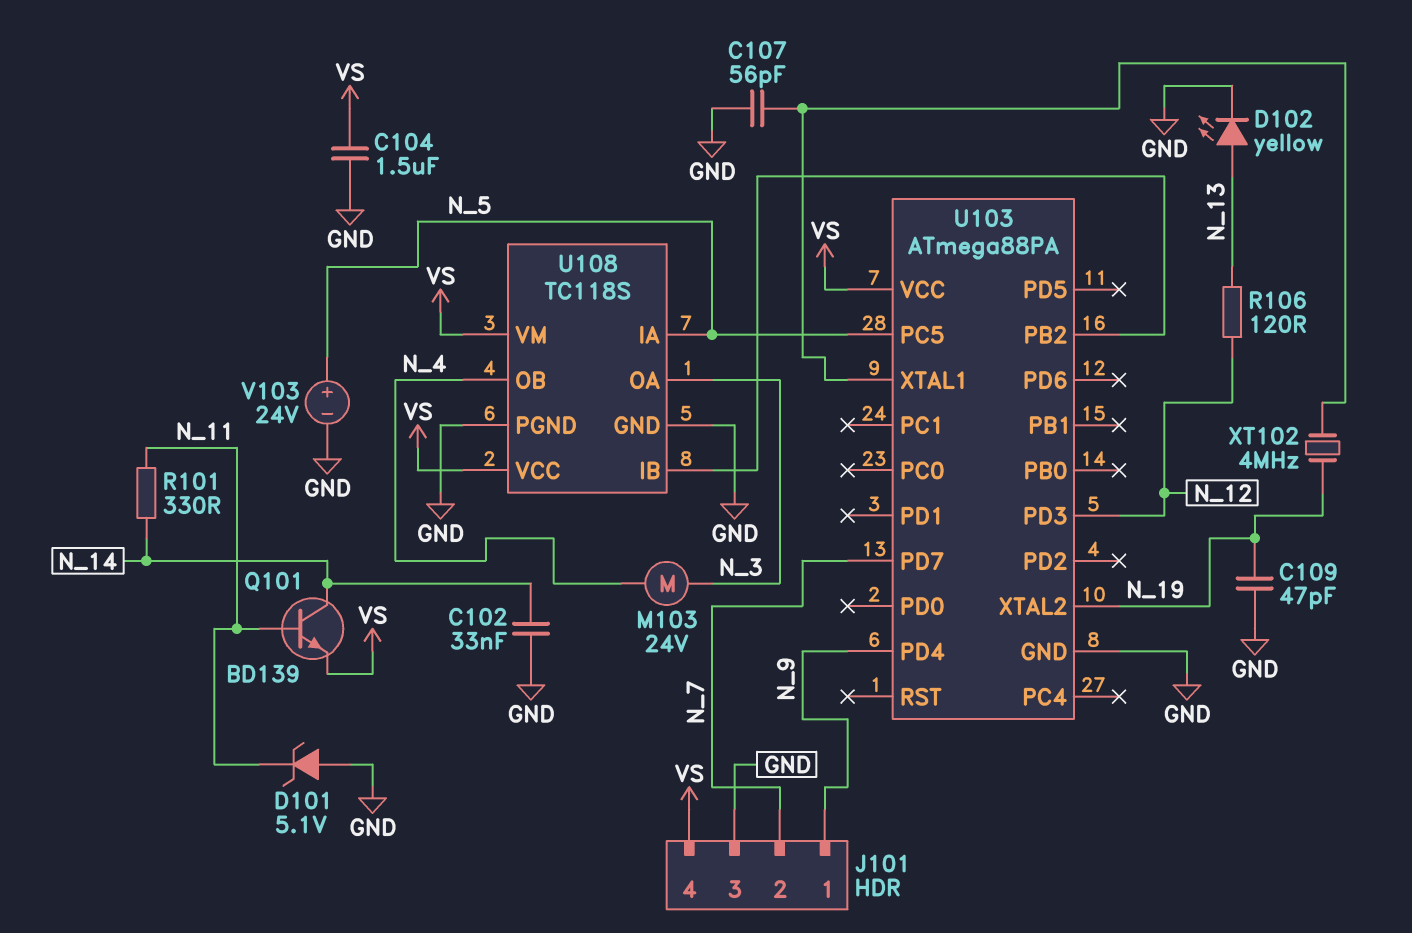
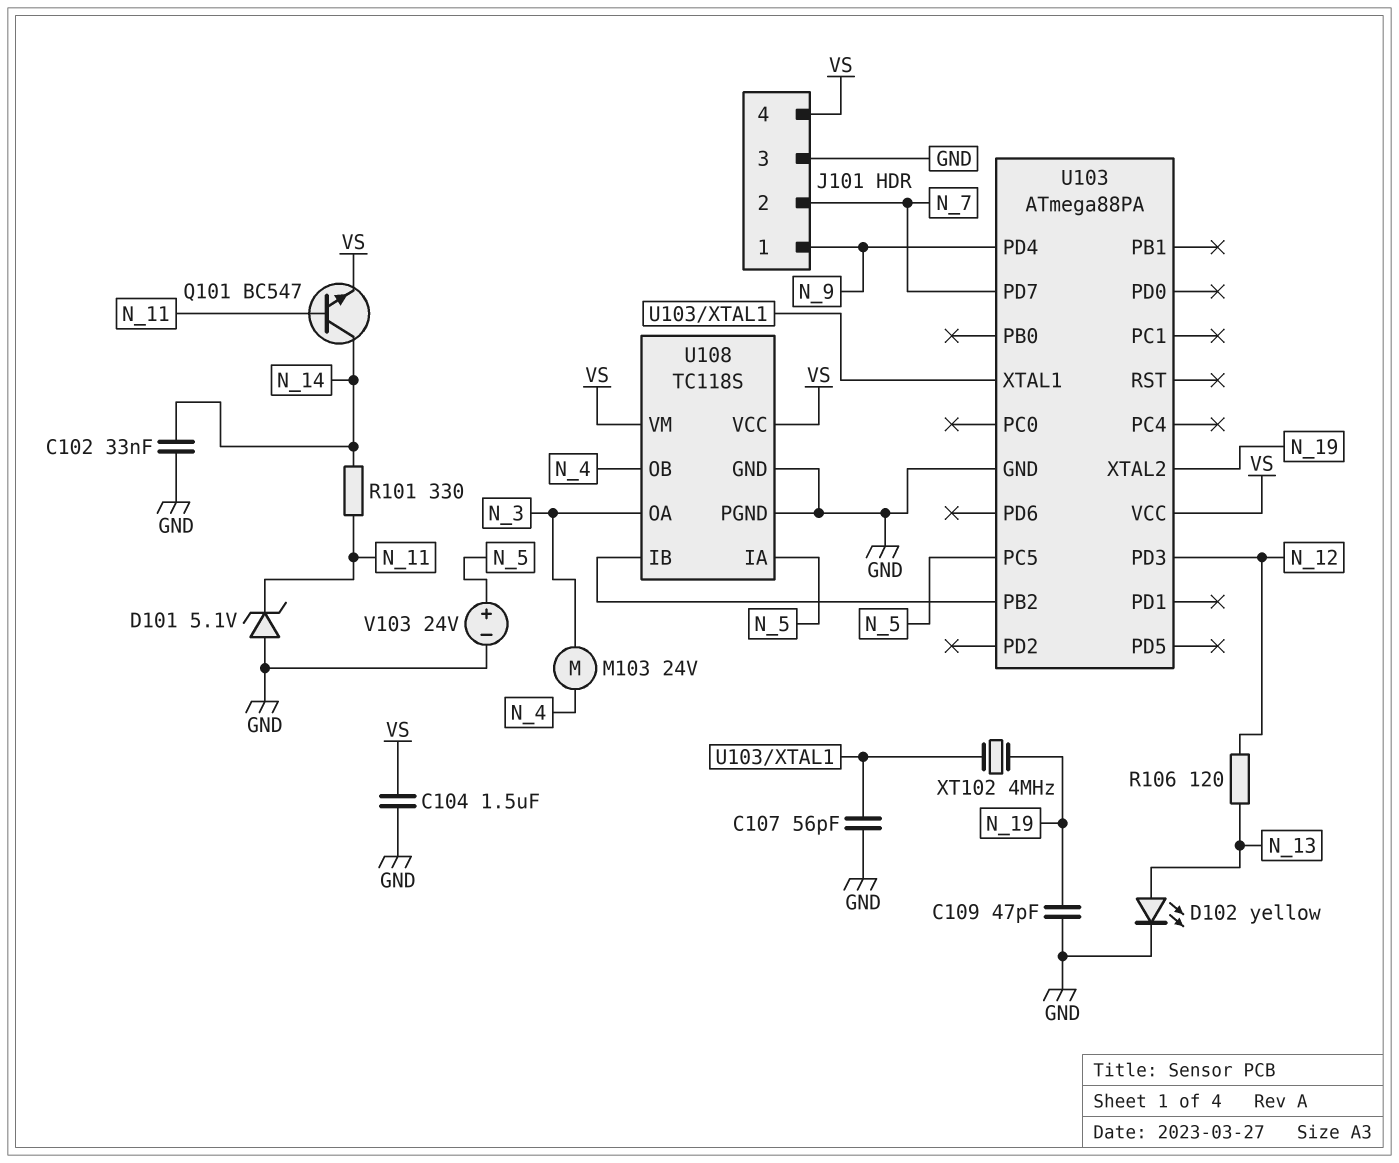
Q101: NPN BD139 (B N_11, C N_14, E VS) -> NPN BC547 (B N_11, C N_14, E VS)

